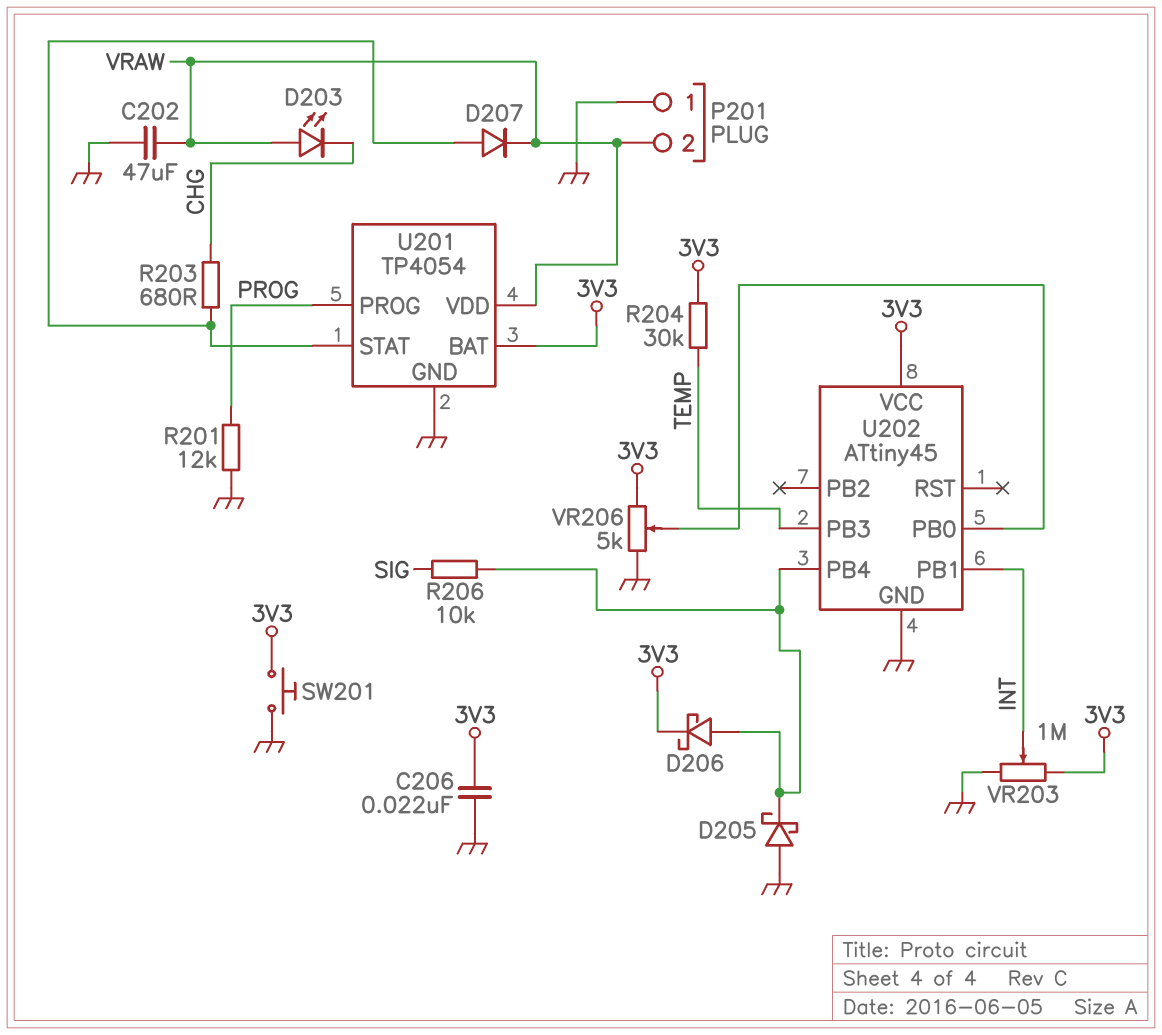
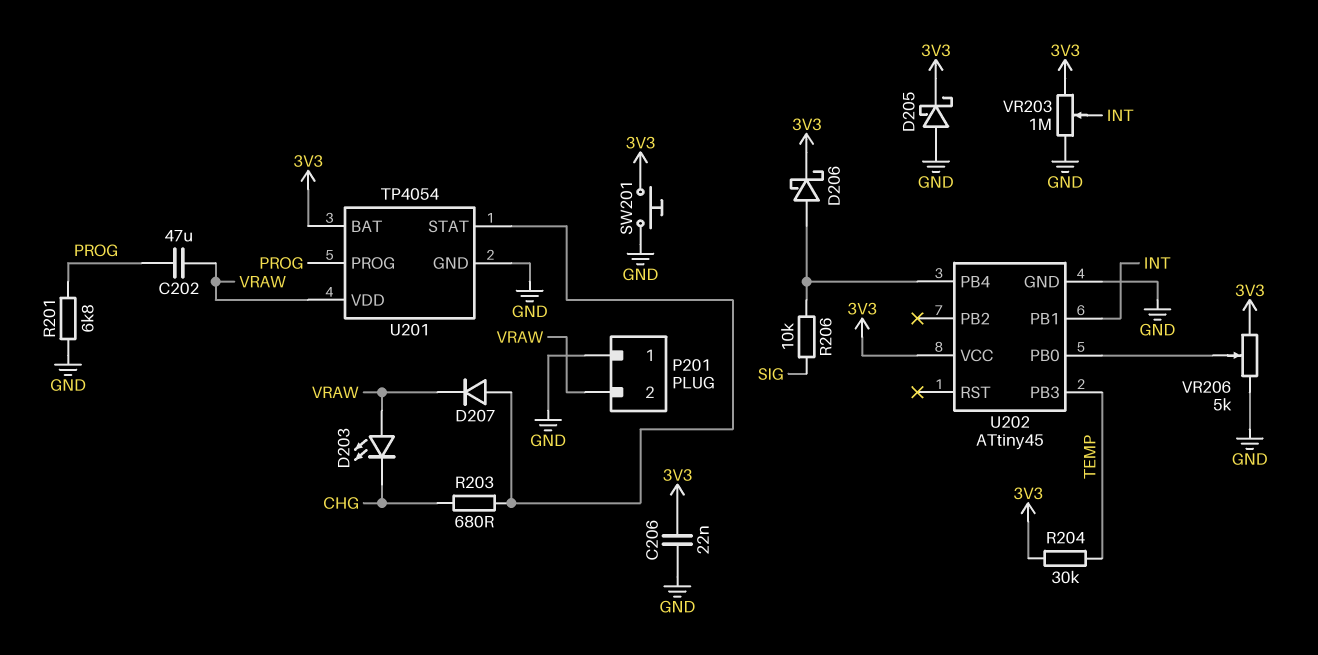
C202: 47uF (GND, VRAW) -> 47uF (PROG, VRAW)
D205: schottky (A GND, K U202/PB4) -> schottky (A GND, K 3V3)
R201: 12k (GND, PROG) -> 6.8k (GND, PROG)

